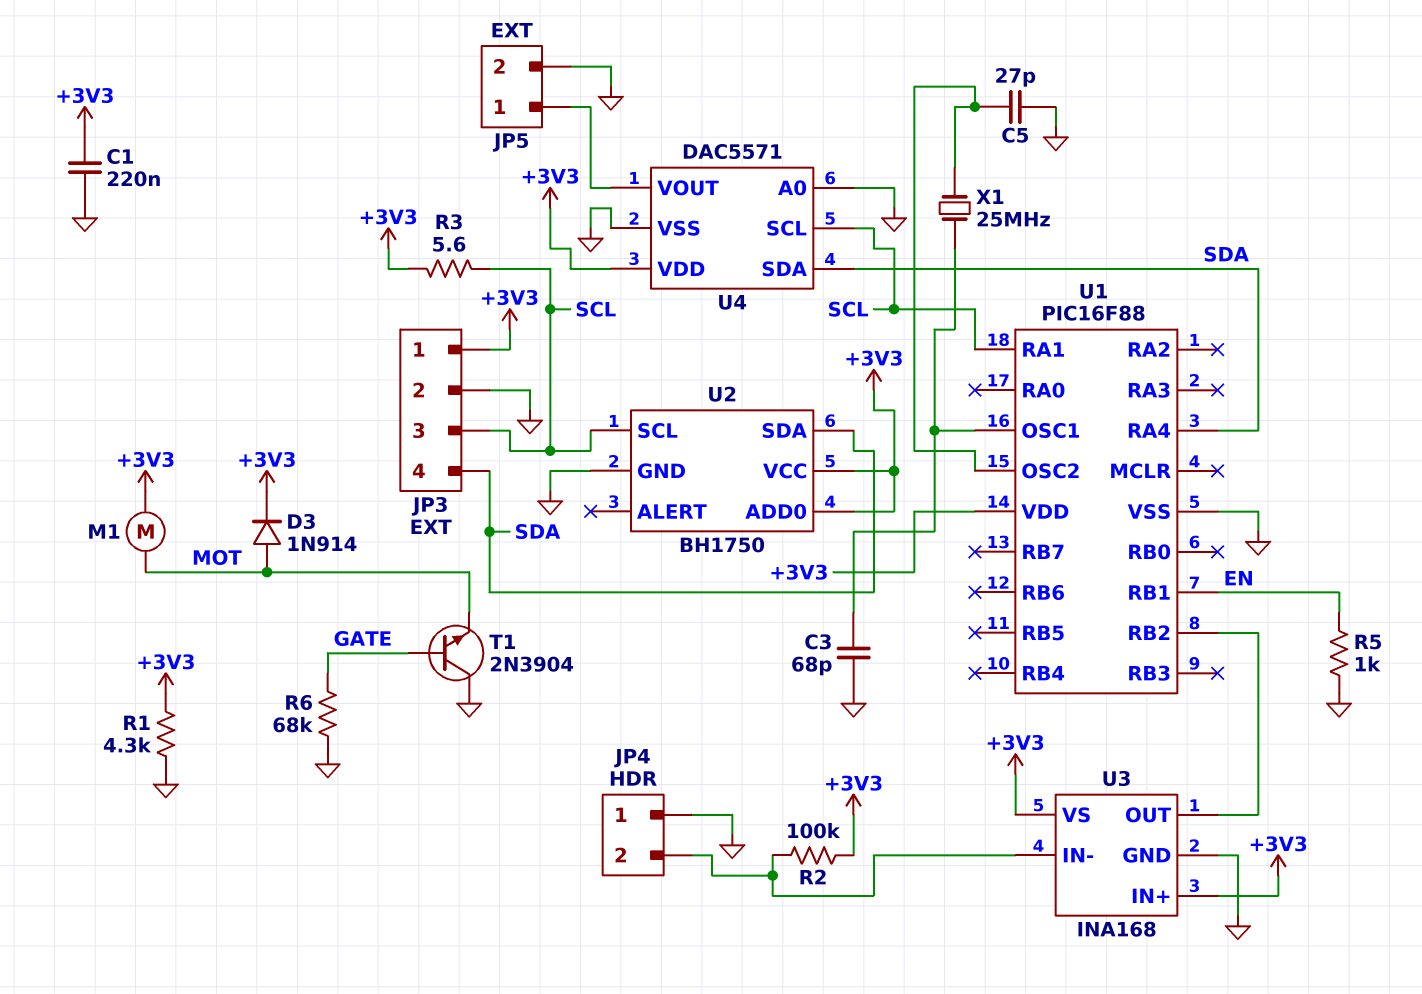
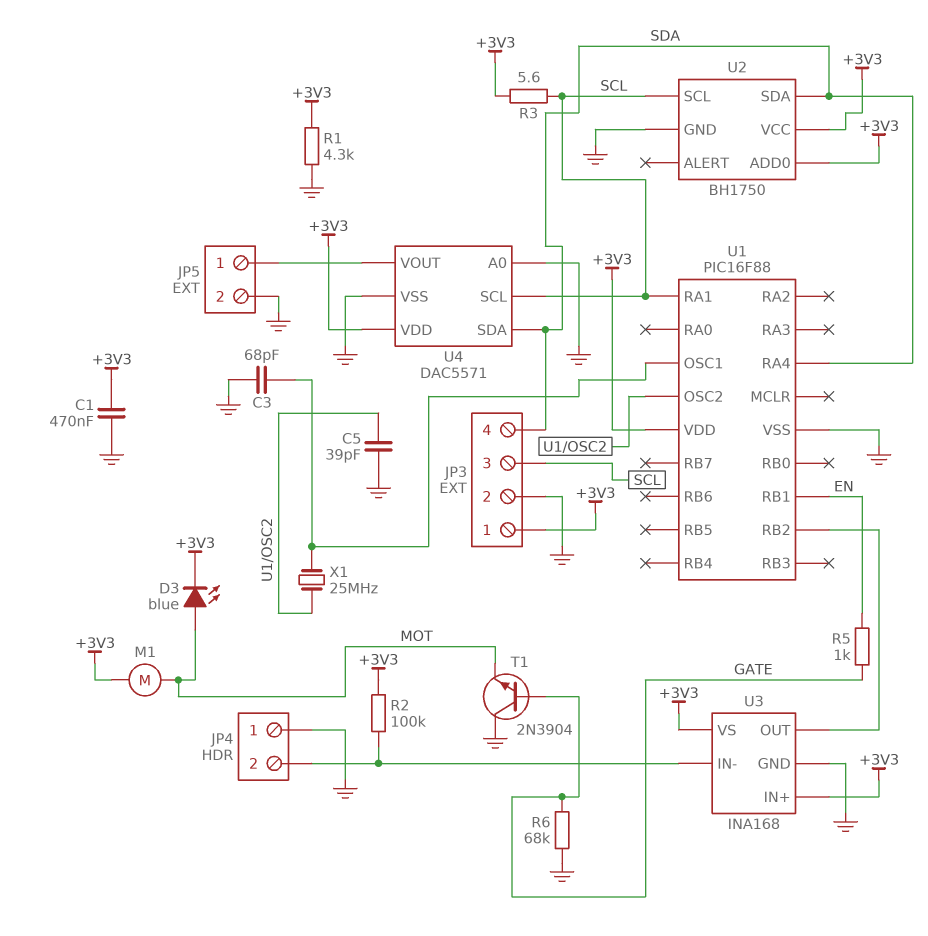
C1: 220nF (+3V3, GND) -> 470nF (+3V3, GND)
C5: 27pF (GND, U1/OSC2) -> 39pF (GND, U1/OSC2)
D3: diode 1N914 (A MOT, K +3V3) -> LED blue (A MOT, K +3V3)
R5: 1k (EN, GND) -> 1k (EN, GATE)

